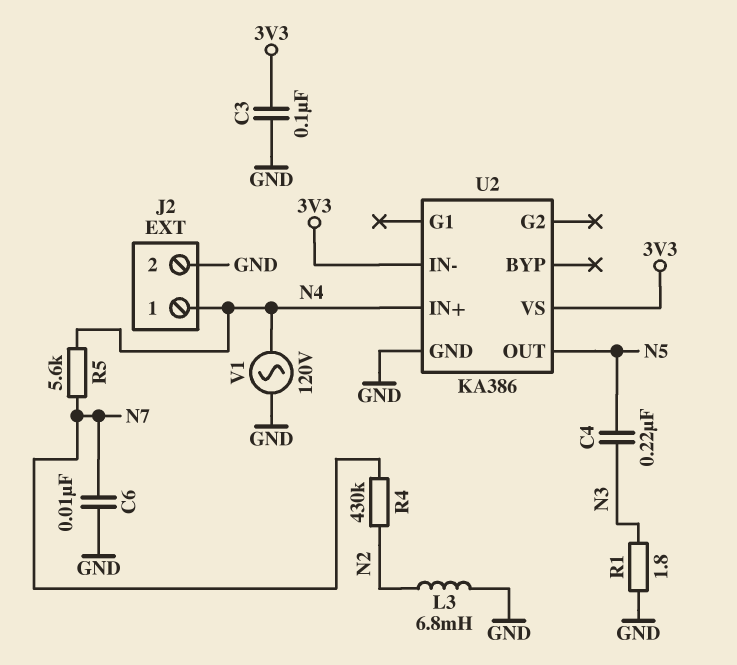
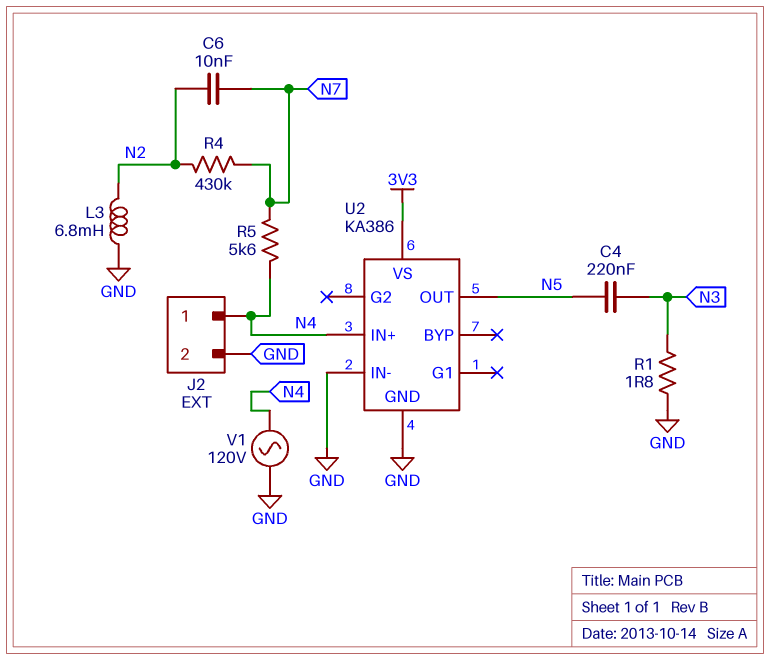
C3: 100nF (3V3, GND) -> none
C6: 10nF (GND, N7) -> 10nF (N2, N7)
U2 pin IN-: 3V3 -> GND

